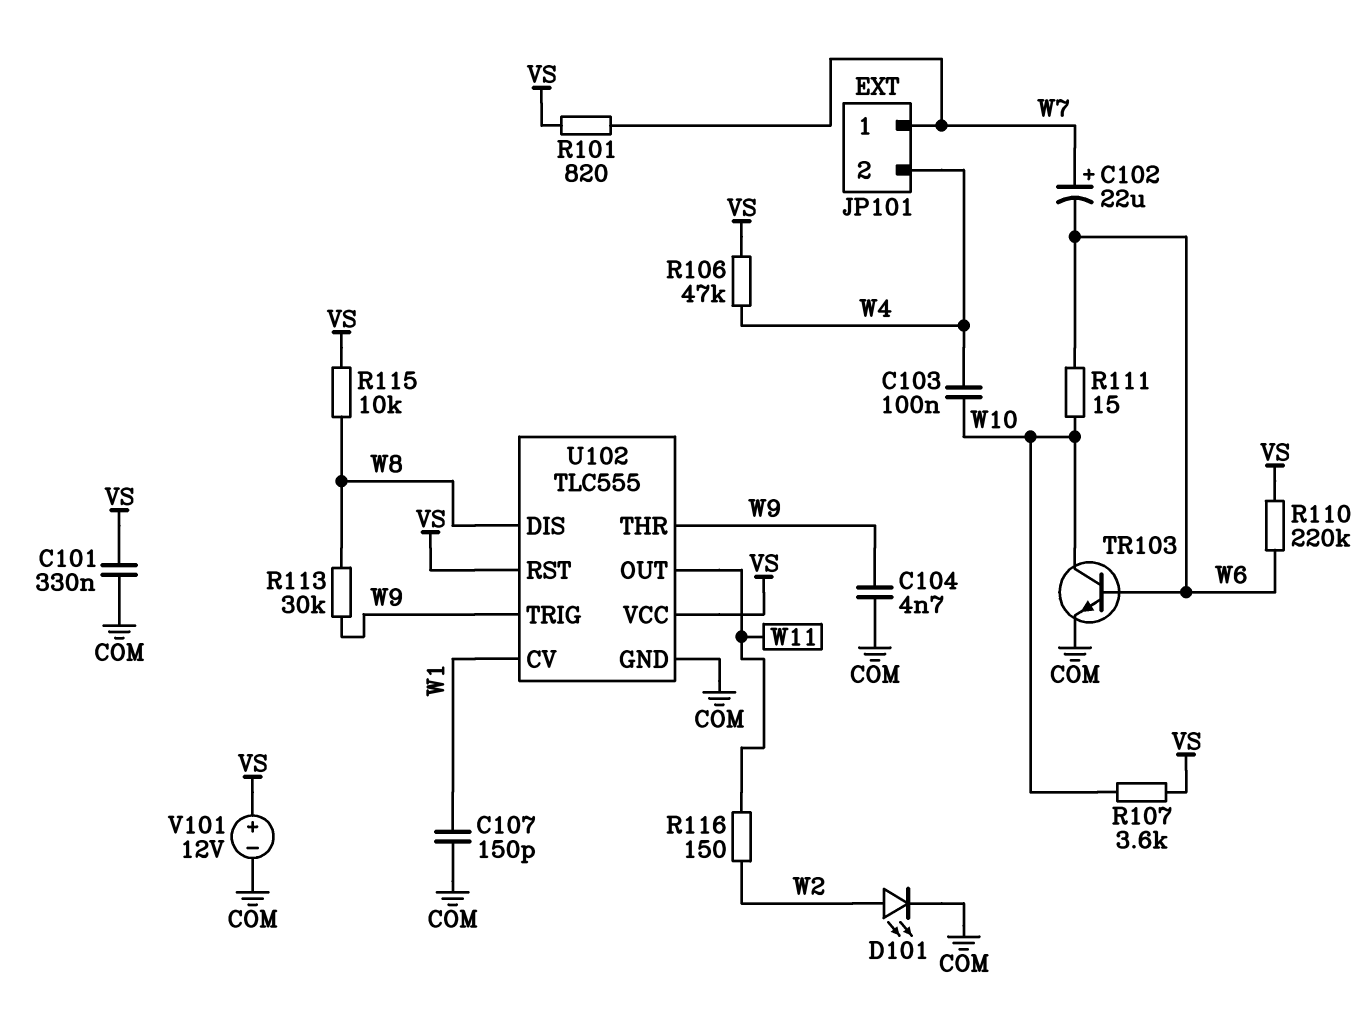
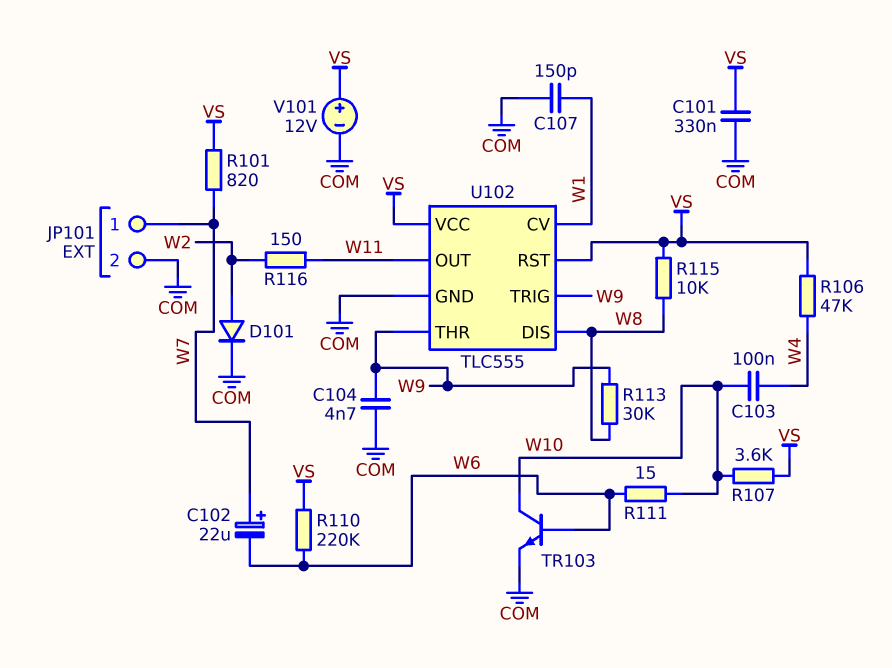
D101: LED (A W2, K COM) -> diode (A W2, K COM)
JP101 pin 2: W4 -> COM

